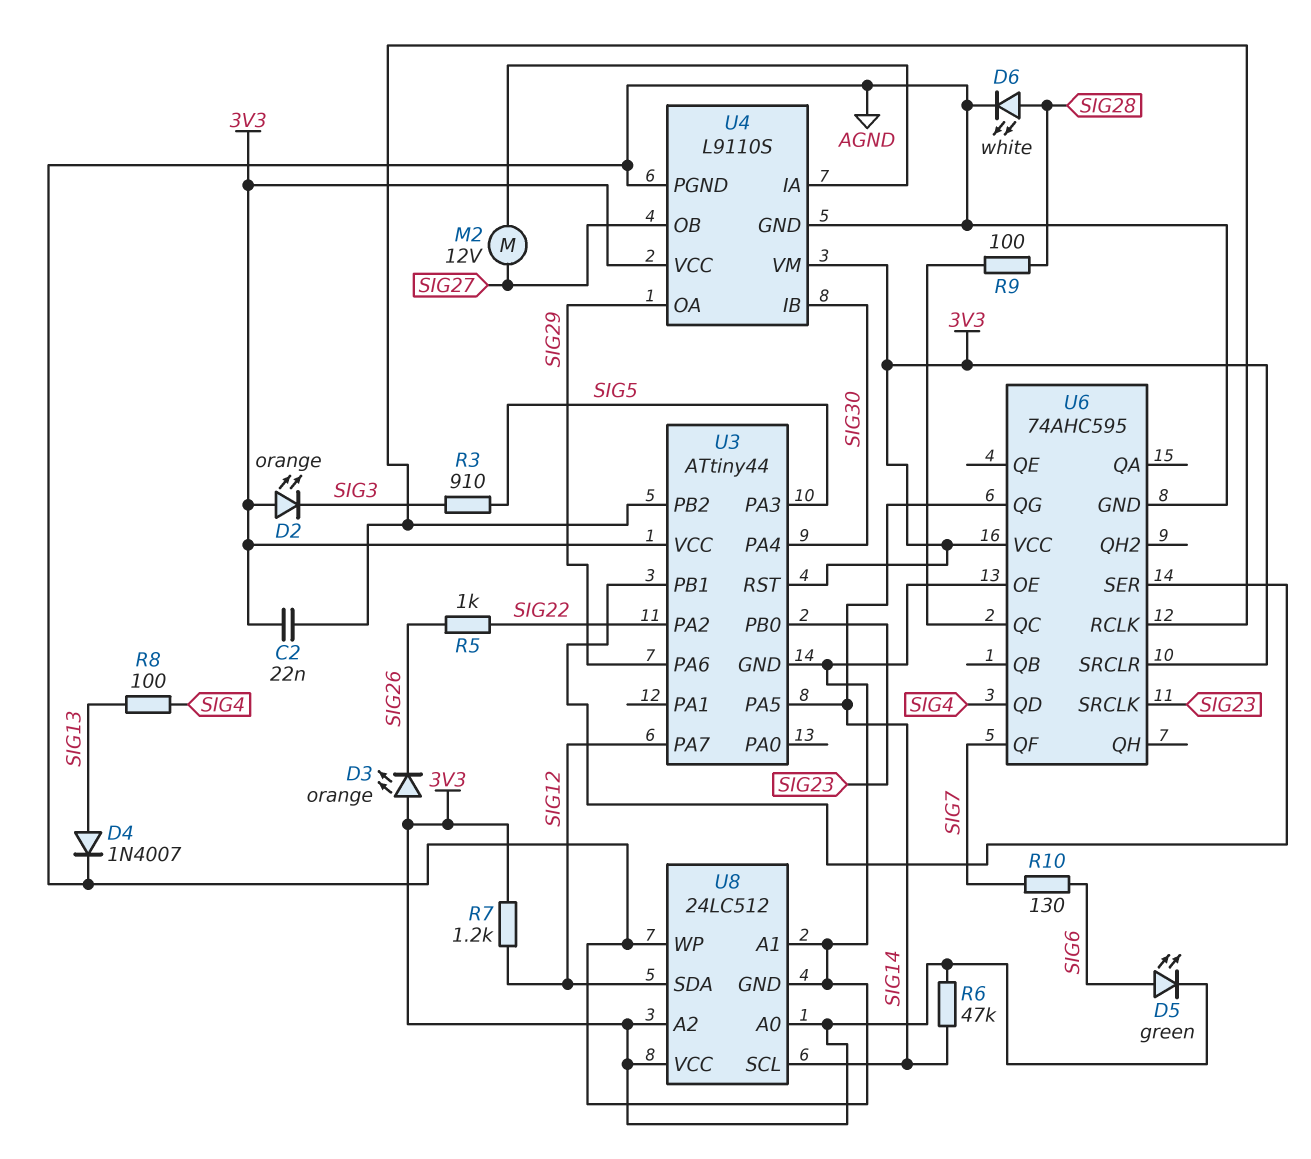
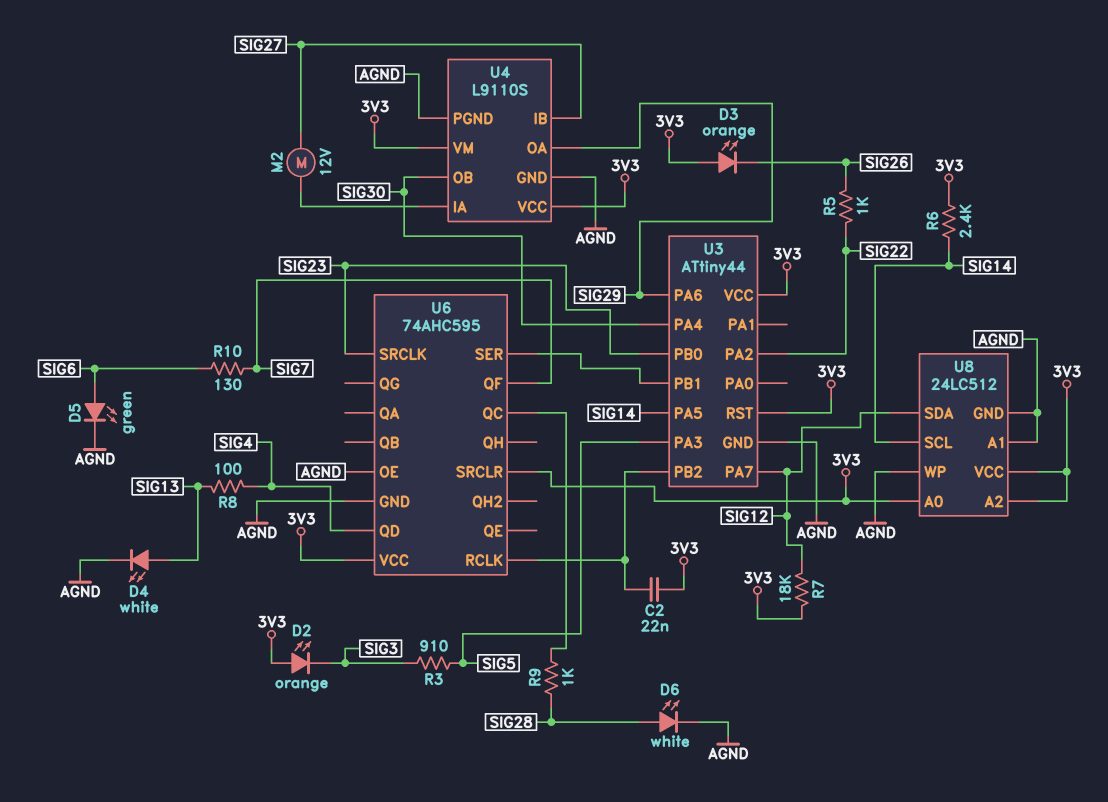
D4: diode 1N4007 (A SIG13, K AGND) -> LED white (A SIG13, K AGND)
D5: LED green (A SIG6, K 3V3) -> LED green (A SIG6, K AGND)
R6: 47k (3V3, SIG14) -> 2.4k (3V3, SIG14)
R7: 1.2k (3V3, SIG12) -> 18k (3V3, SIG12)
R9: 100 (SIG28, U6/QC) -> 1k (SIG28, U6/QC)
U4 pin IB: SIG30 -> SIG27
U4 pin OB: SIG27 -> SIG30
U6 pin QG: SIG14 -> none

